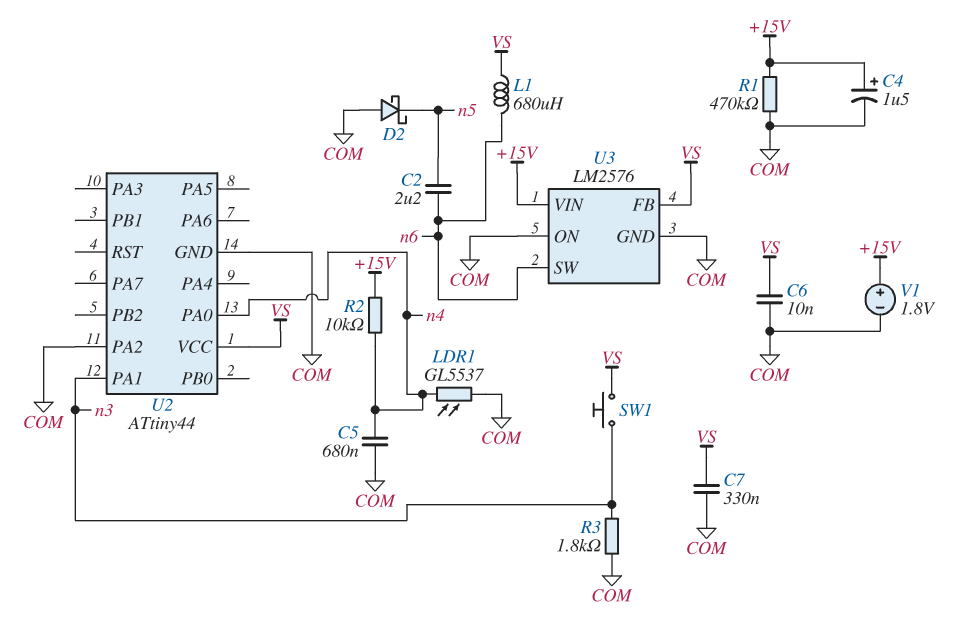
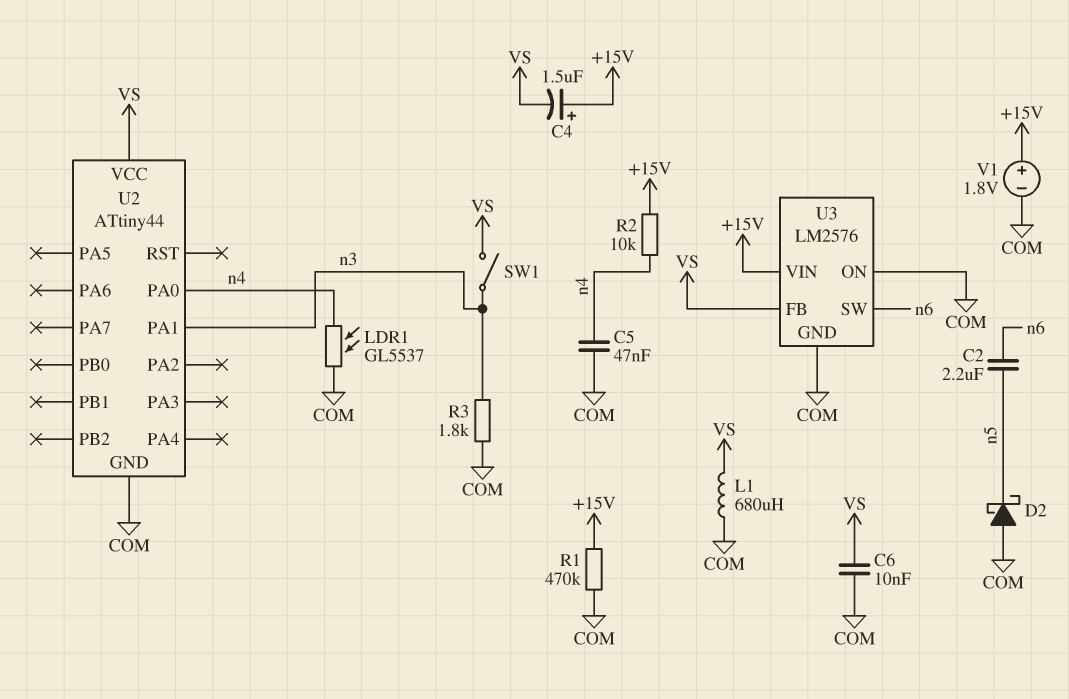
C4: 1.5uF (plus +15V, minus COM) -> 1.5uF (plus +15V, minus VS)
C5: 680nF (COM, n4) -> 47nF (COM, n4)
C7: 330nF (COM, VS) -> none
L1: 680uH (VS, n6) -> 680uH (COM, VS)
SW1: button (VS, n3) -> switch (VS, n3)
U2 pin PA2: COM -> none

